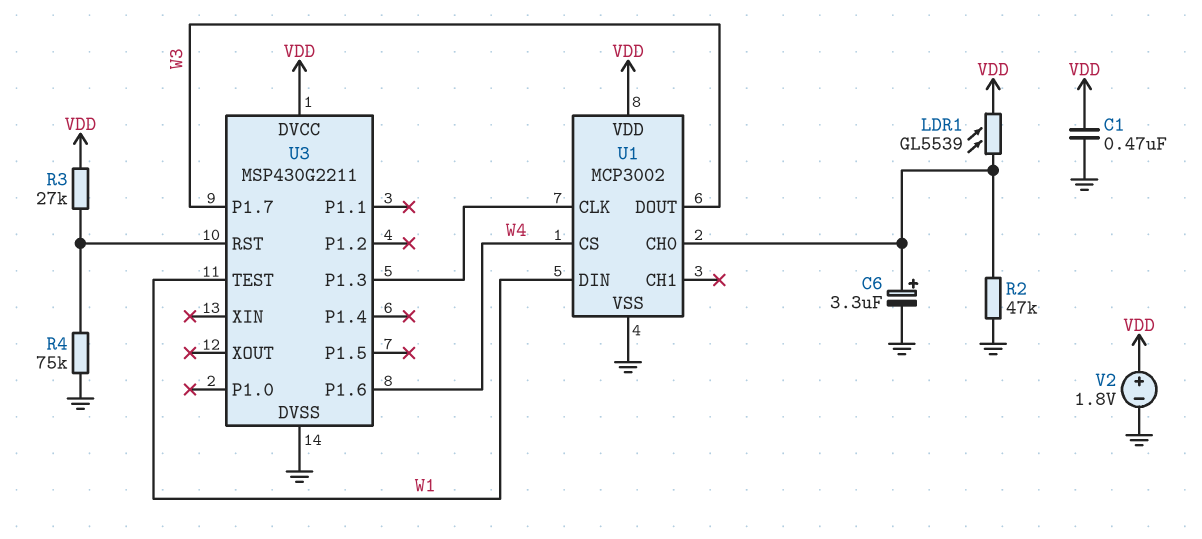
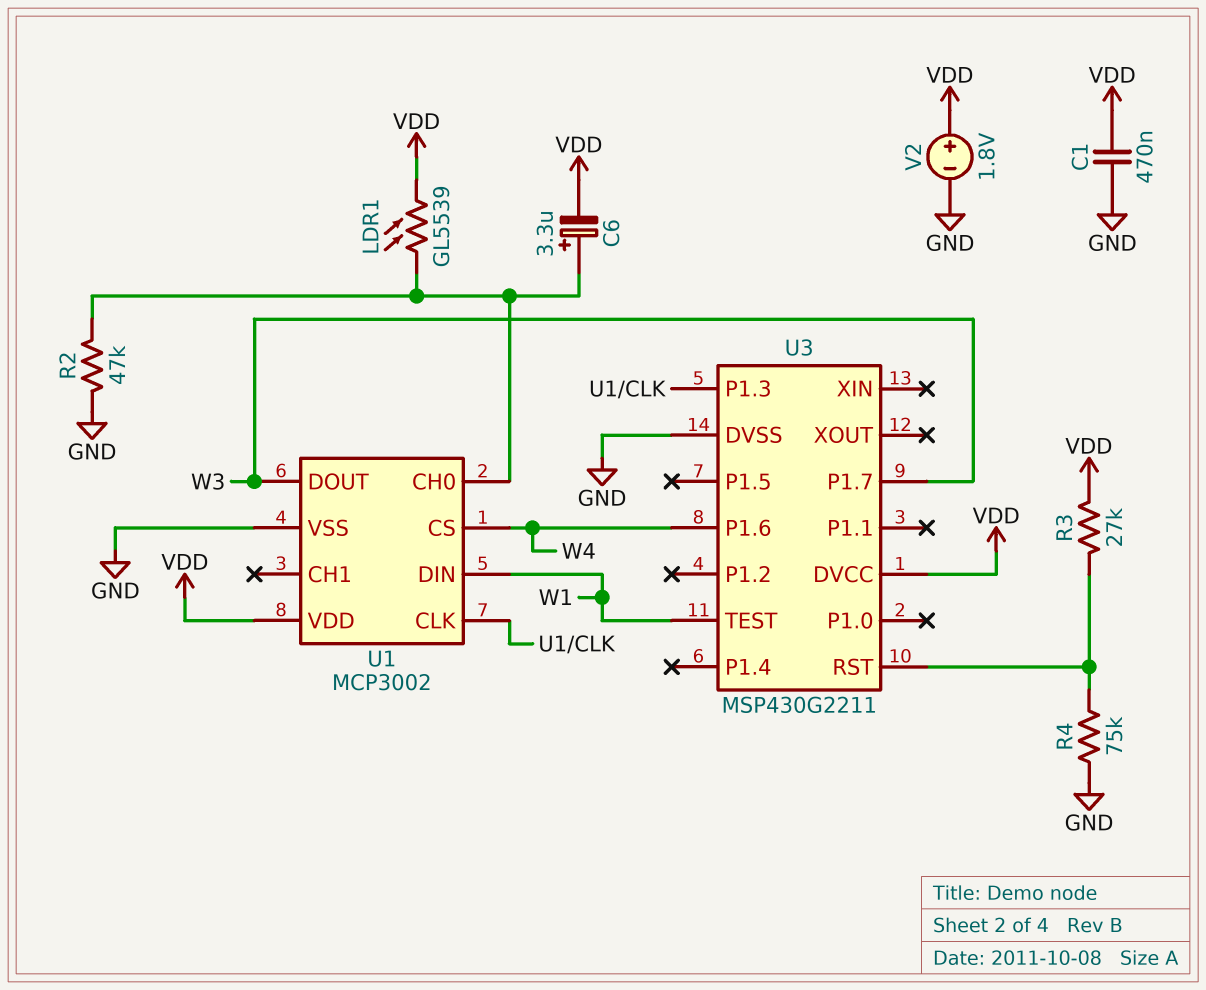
C6: 3.3uF (plus U1/CH0, minus GND) -> 3.3uF (plus U1/CH0, minus VDD)

